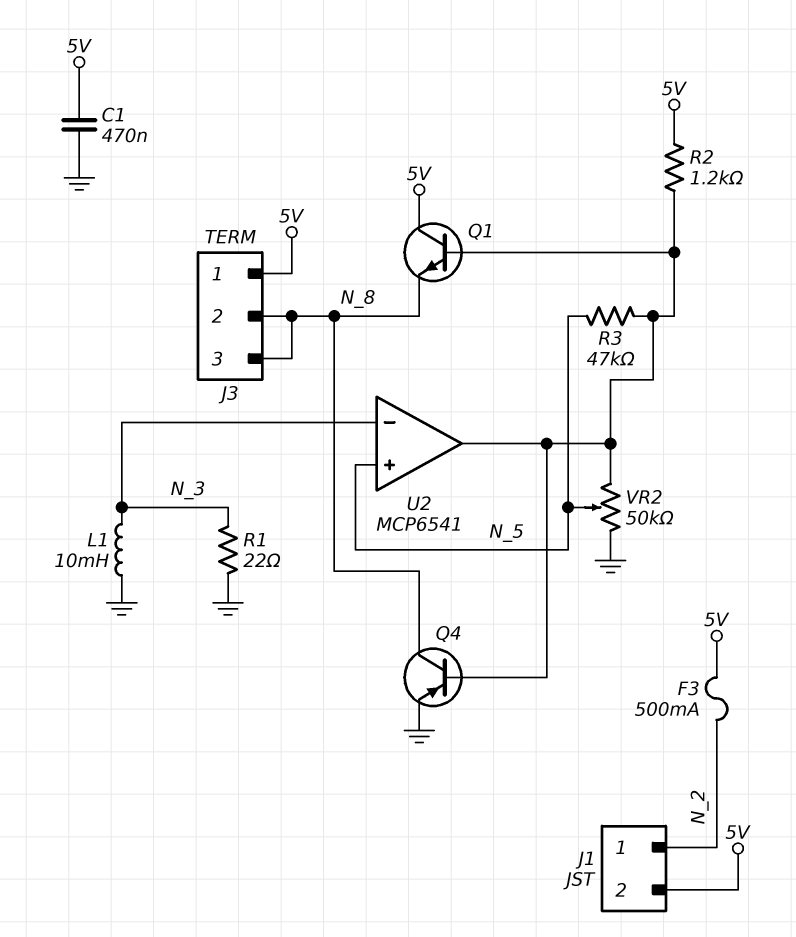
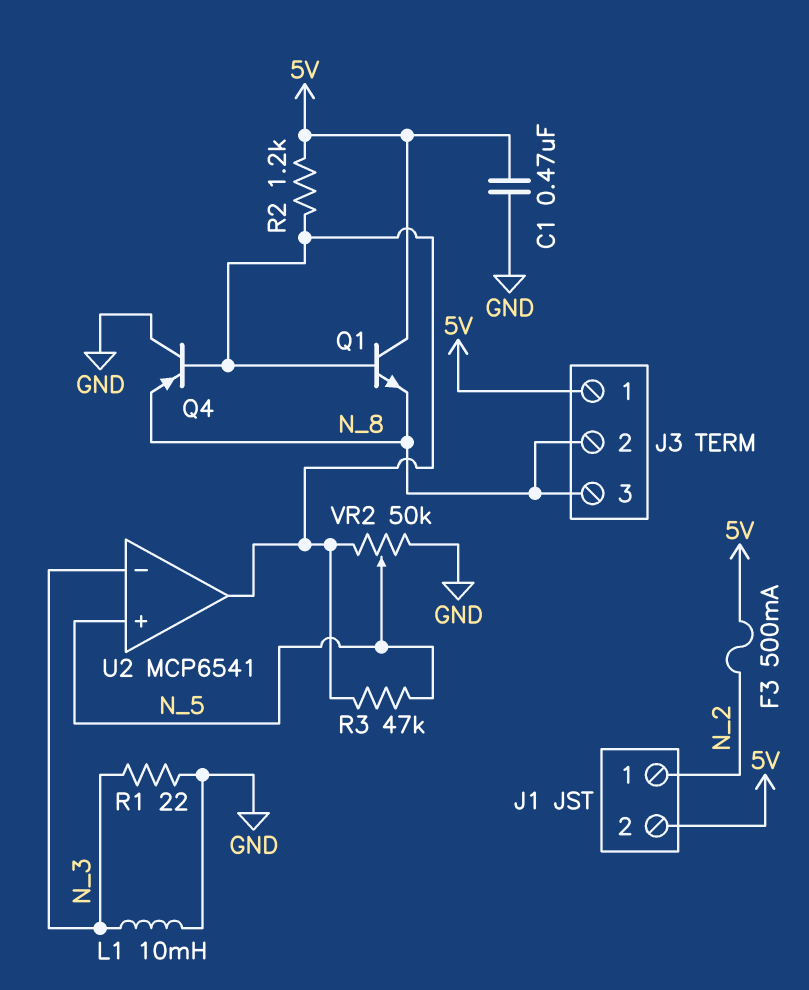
Q4: PNP (B U2/out, C N_8, E GND) -> PNP (B U2/out, C GND, E N_8)

